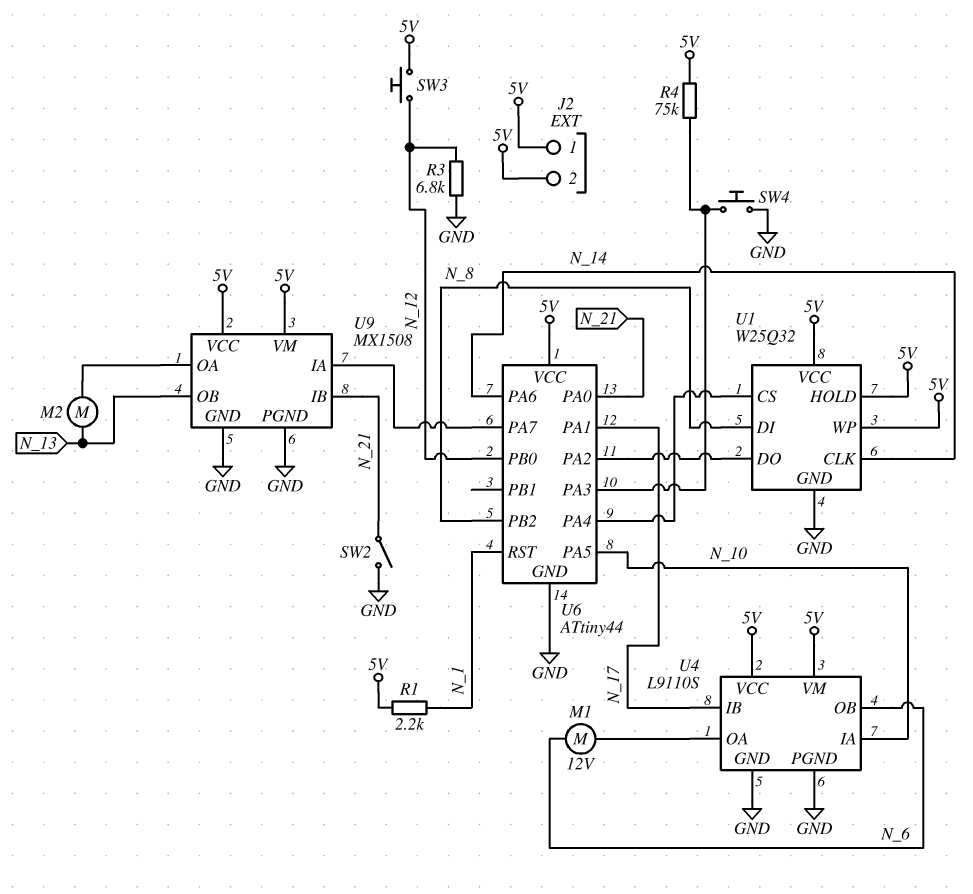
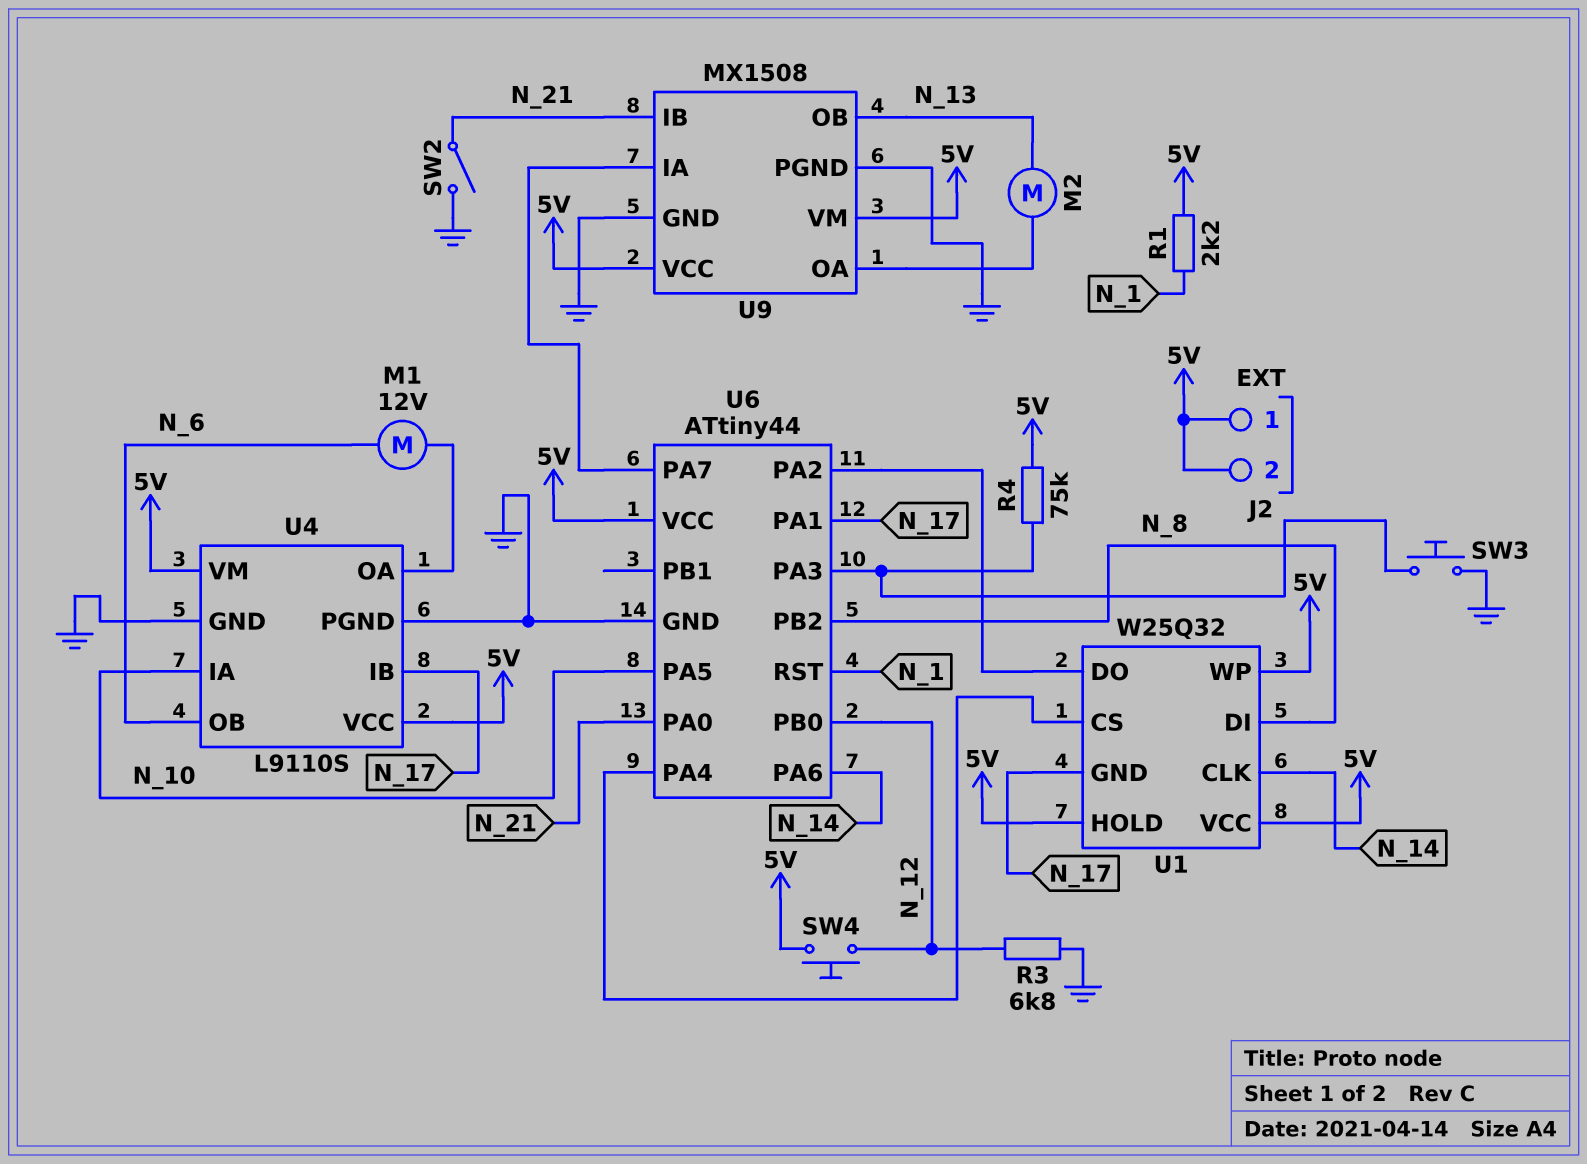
SW3: button (5V, N_12) -> button (GND, U6/PA3)
SW4: button (GND, U6/PA3) -> button (5V, N_12)
U1 pin GND: GND -> N_17

